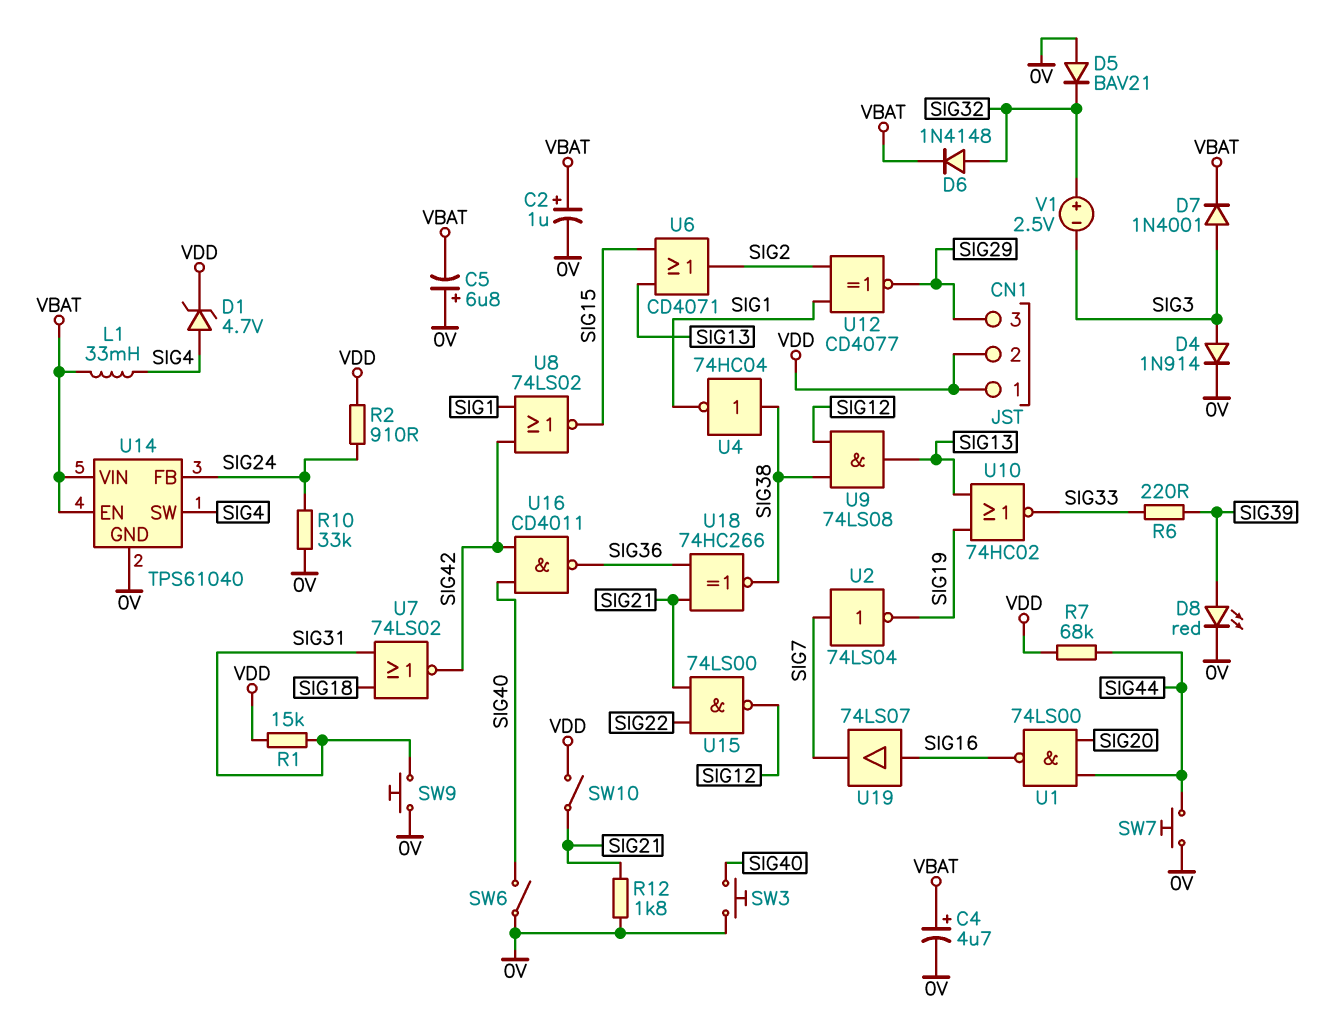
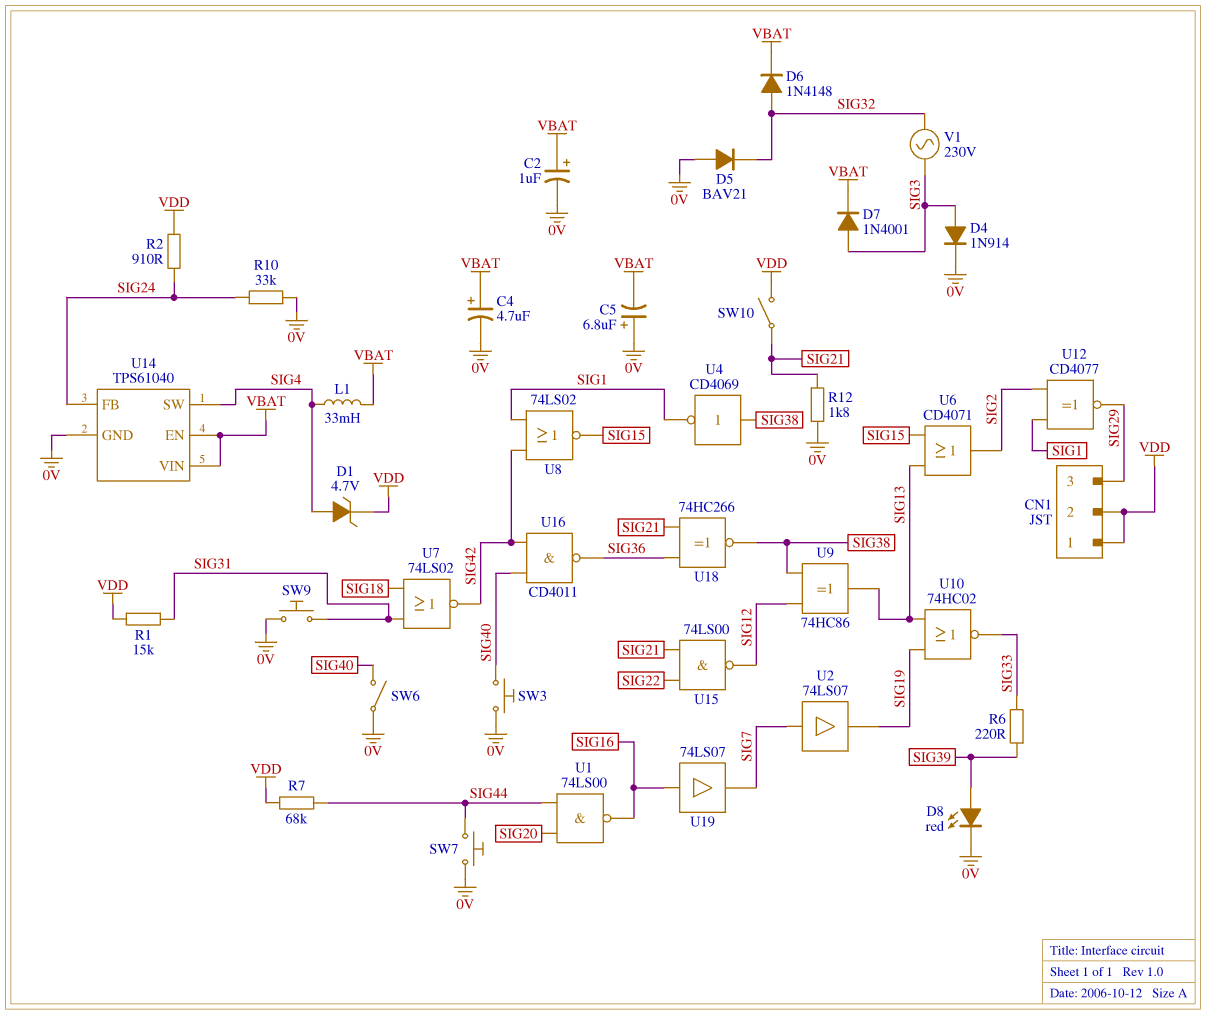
U2: NOT 74LS04 (in SIG7, out SIG19) -> buffer 74LS07 (in SIG7, out SIG19)
U4: NOT 74HC04 (in SIG38, out SIG1) -> NOT CD4069 (in SIG38, out SIG1)
U9: AND 74LS08 (in SIG12, in SIG38, out SIG13) -> XOR 74HC86 (in SIG12, in SIG38, out SIG13)
V1: 2.5V (plus SIG32, minus SIG3) -> AC 230V (SIG3, SIG32)

